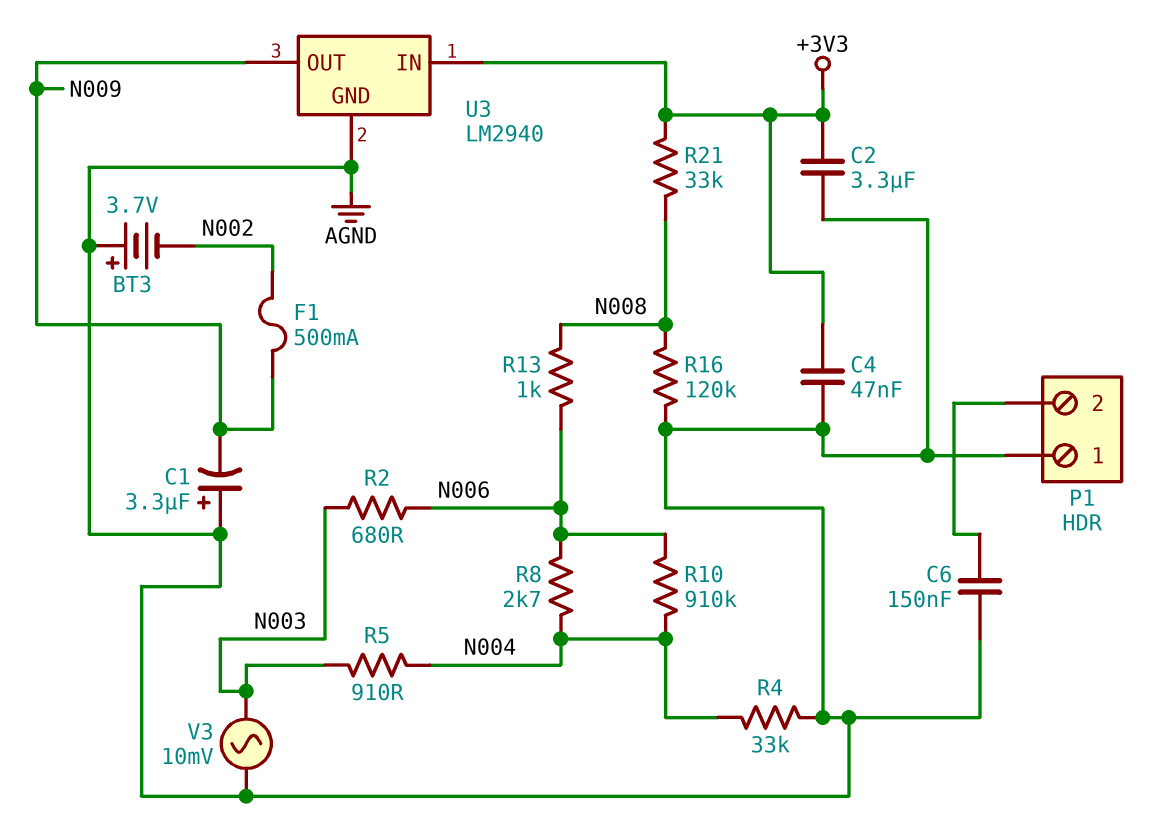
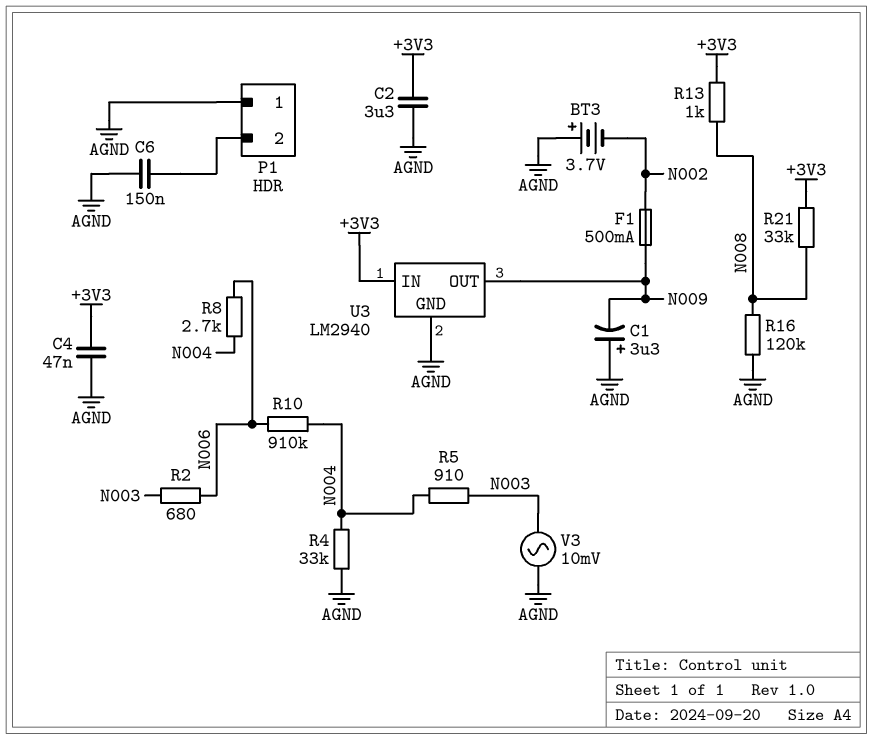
R13: 1k (N006, N008) -> 1k (+3V3, N008)

